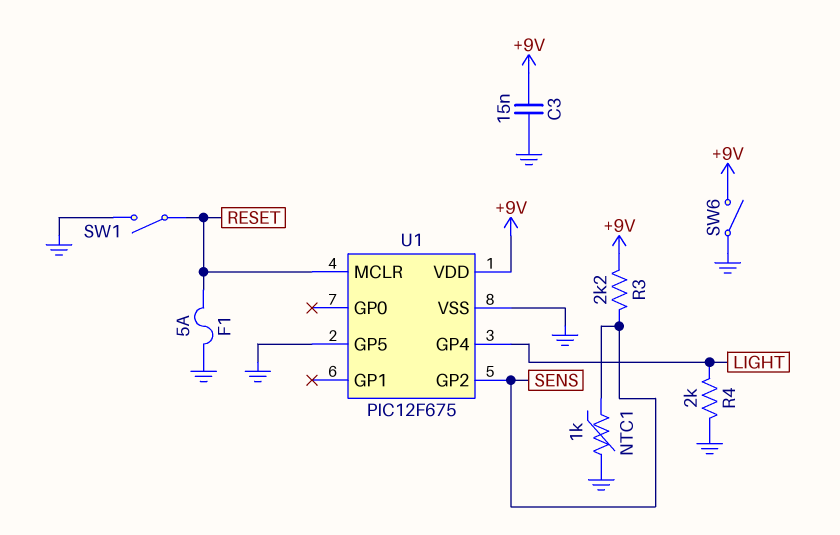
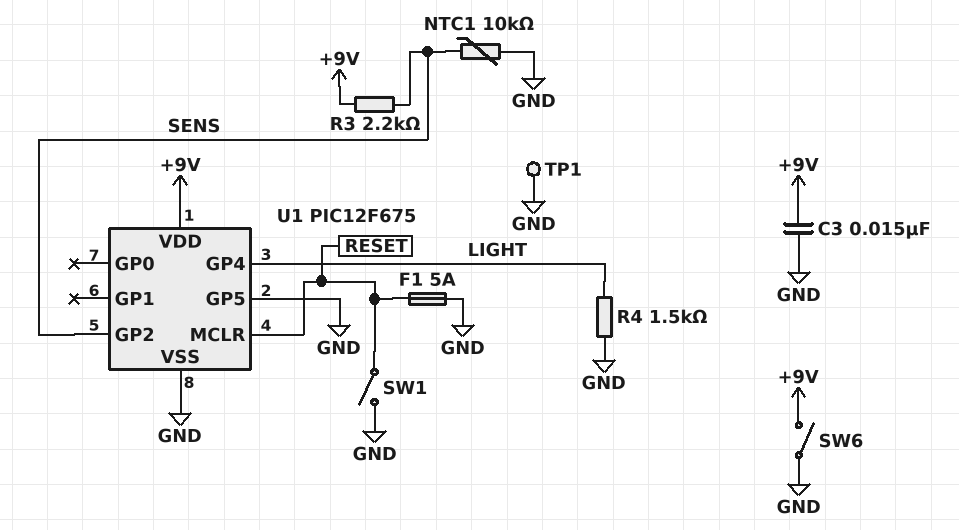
NTC1: 1k (GND, SENS) -> 10k (GND, SENS)
R4: 2k (GND, LIGHT) -> 1.5k (GND, LIGHT)
TP1: none -> test point (GND)

